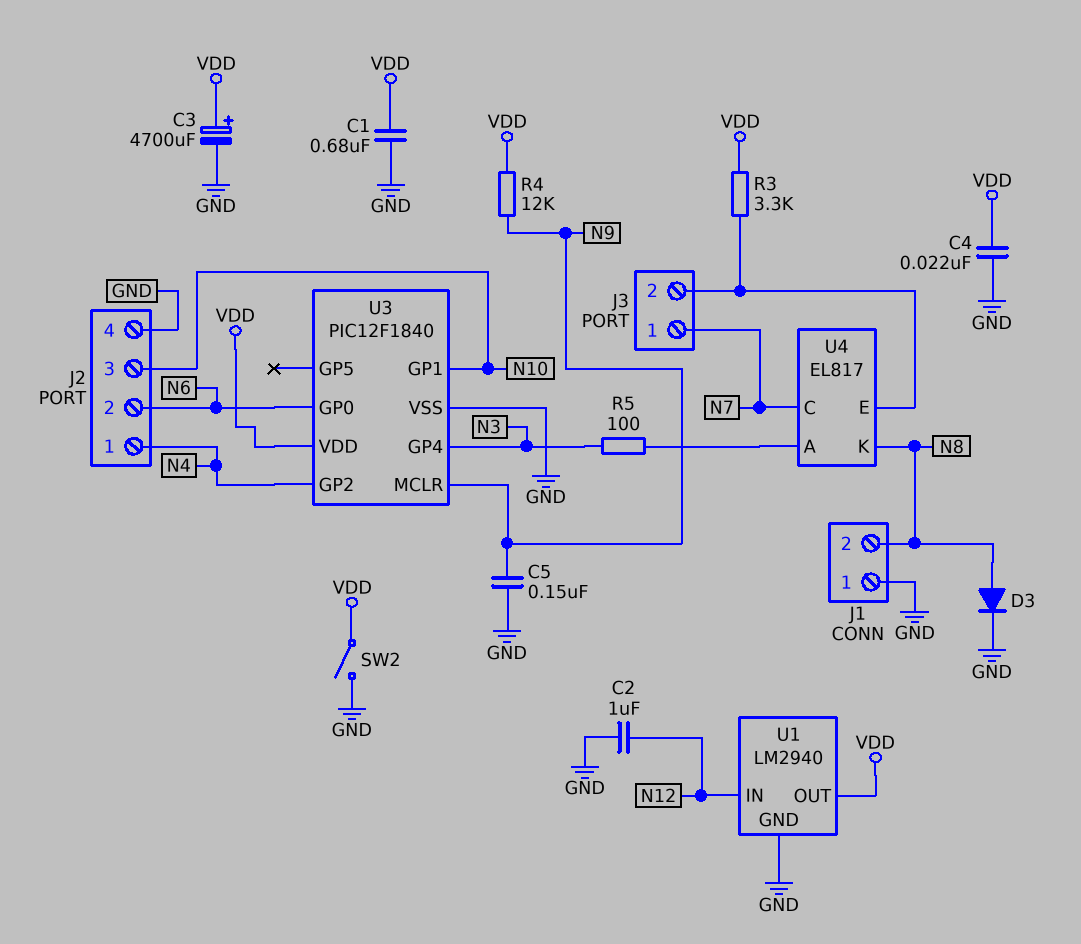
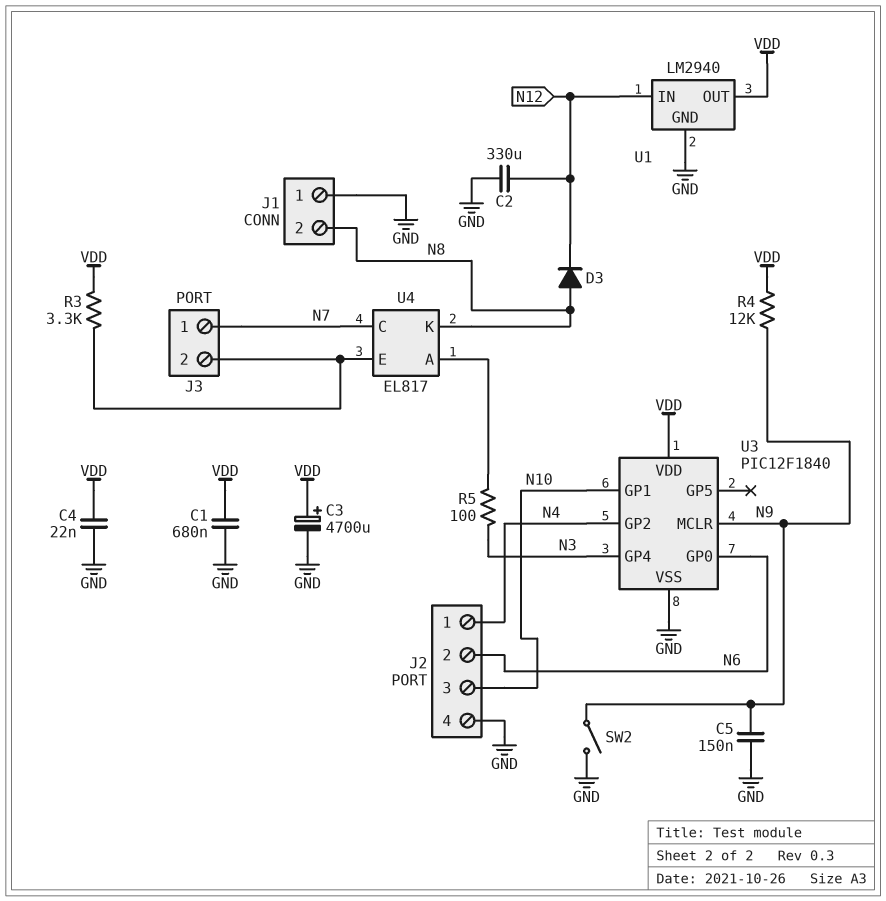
C2: 1uF (GND, N12) -> 330uF (GND, N12)
D3: diode (A N8, K GND) -> diode (A N8, K N12)
SW2: switch (GND, VDD) -> switch (GND, N9)

